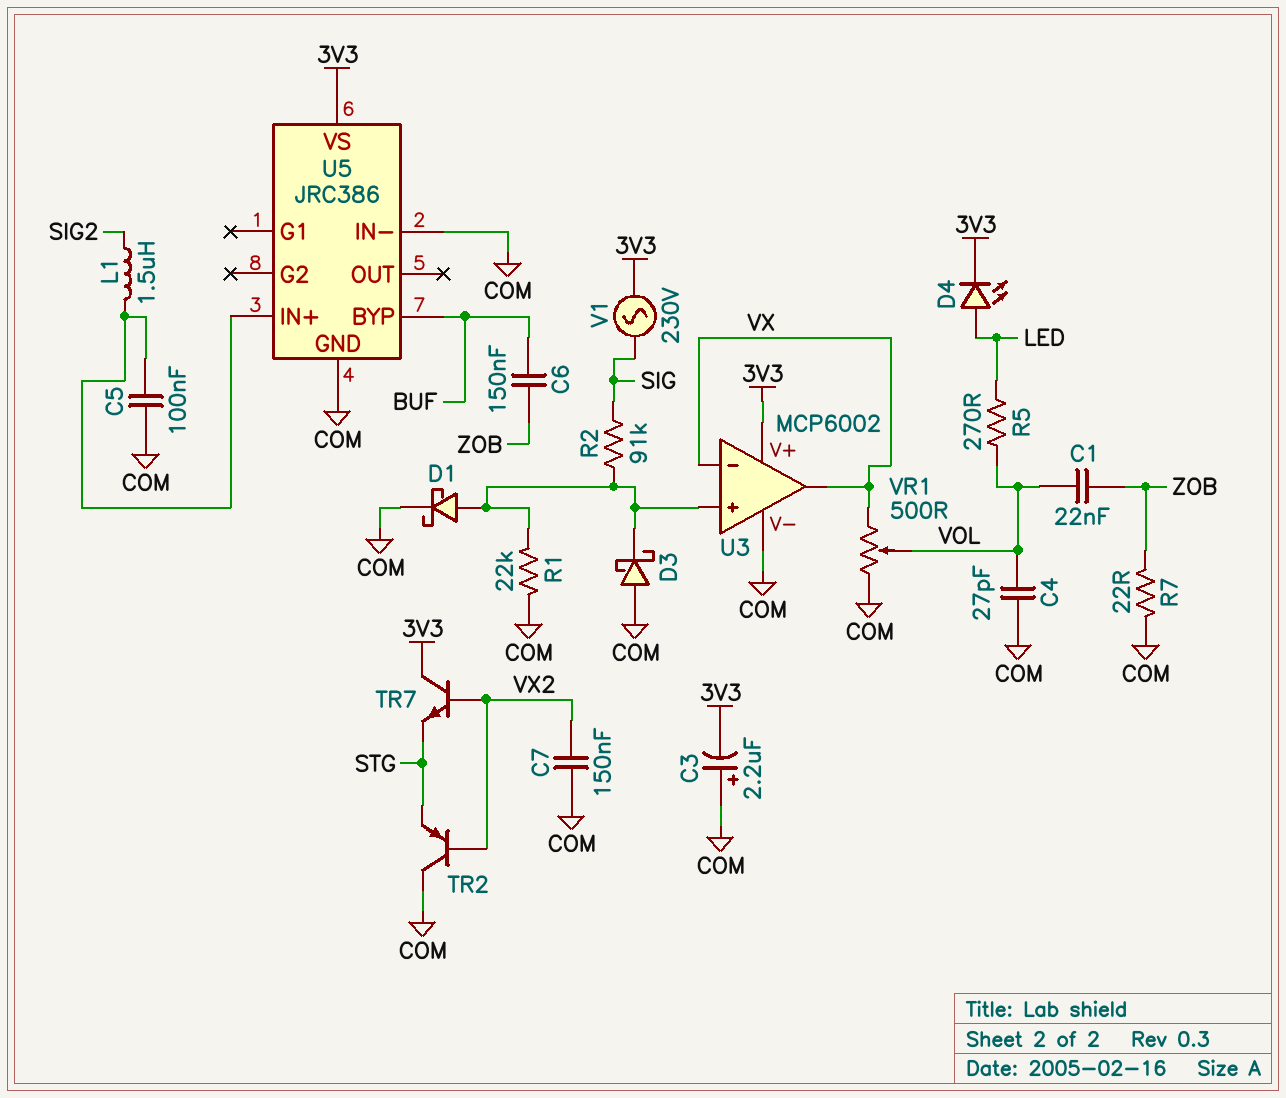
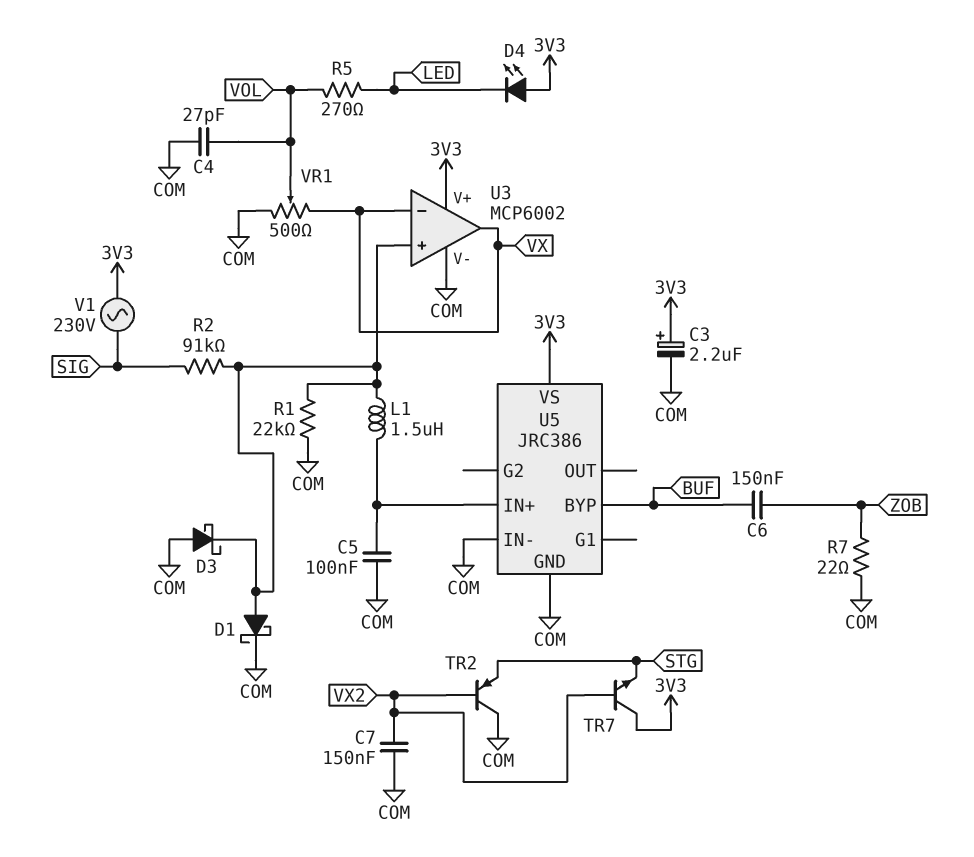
C1: 22nF (VOL, ZOB) -> none
C3: 2.2uF (plus COM, minus 3V3) -> 2.2uF (plus 3V3, minus COM)
D4: LED (A LED, K 3V3) -> LED (A 3V3, K LED)
L1: 1.5uH (SIG2, U5/IN+) -> 1.5uH (U3/in+, U5/IN+)

